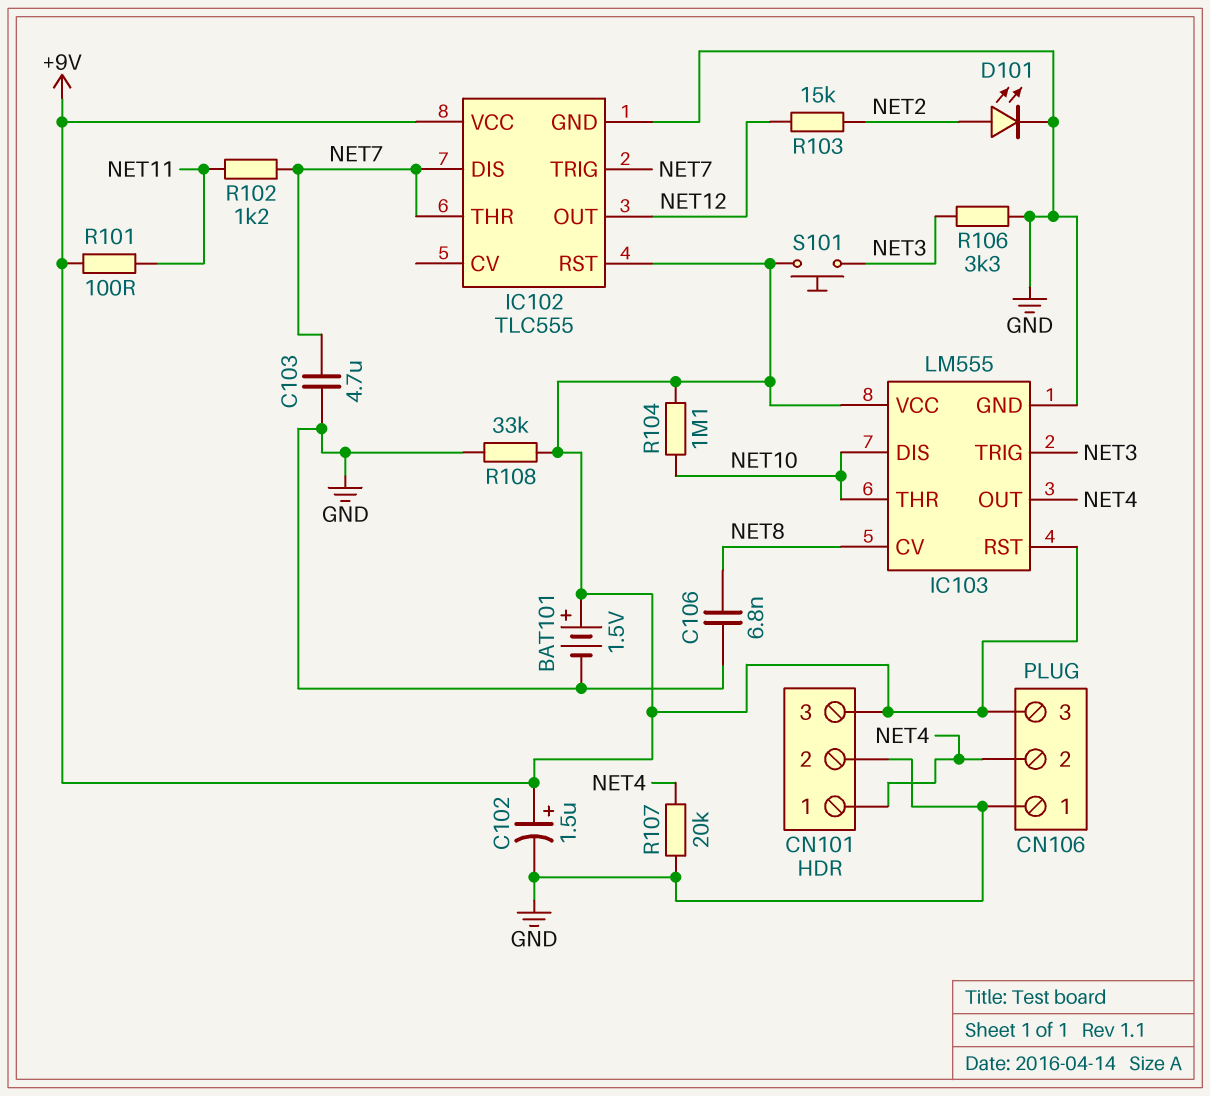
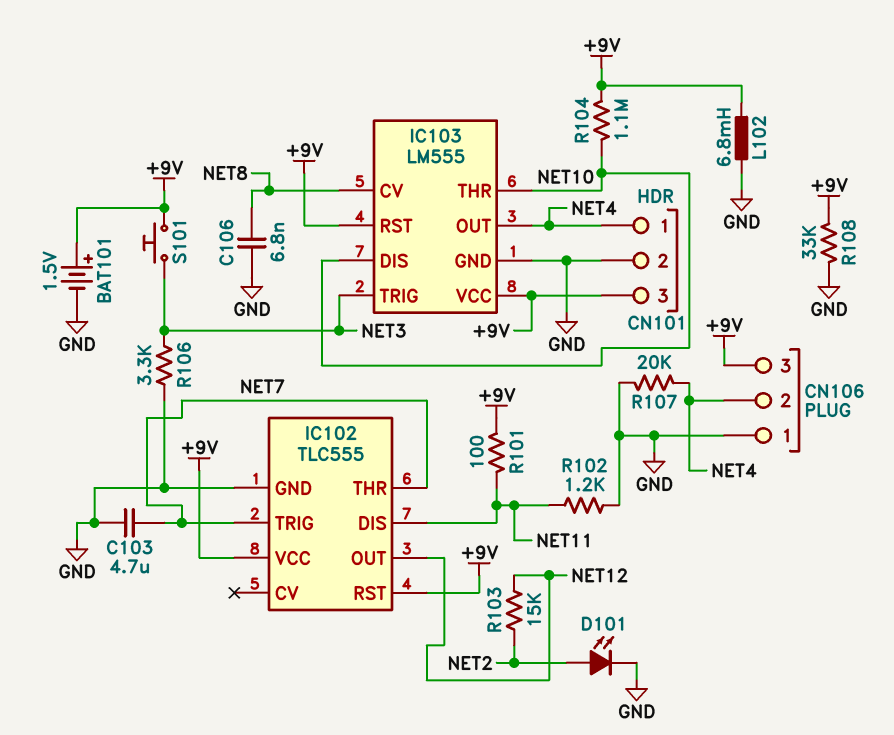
C102: 1.5uF (plus +9V, minus GND) -> none
IC102 pin DIS: NET7 -> NET11
L102: none -> 6.8mH (+9V, GND)
R102: 1.2k (NET7, NET11) -> 1.2k (GND, NET11)

